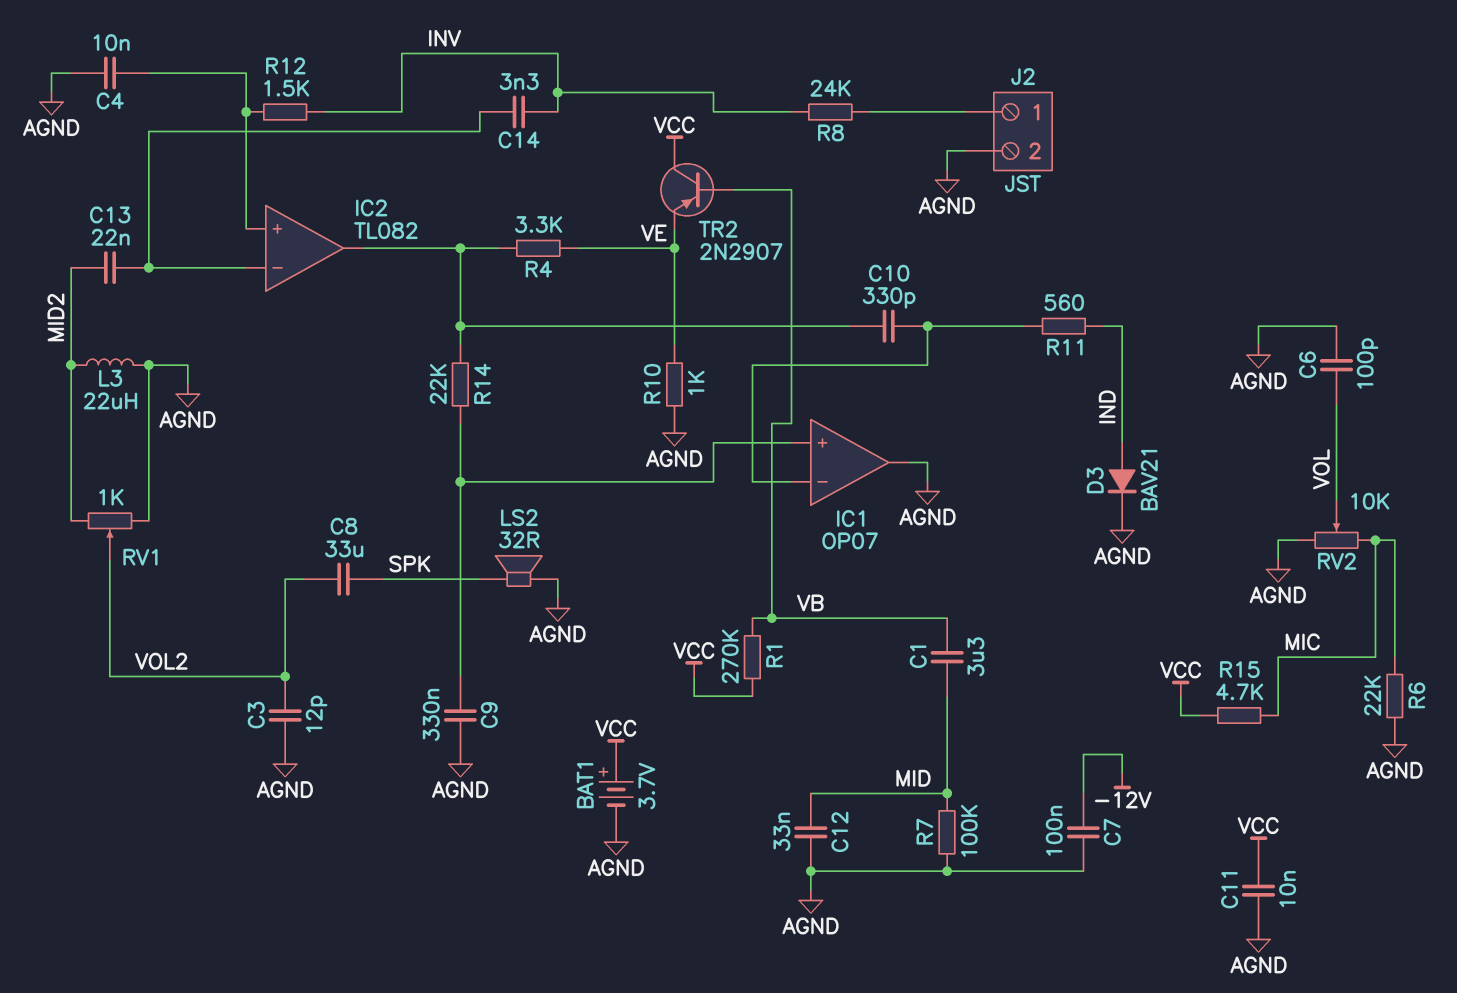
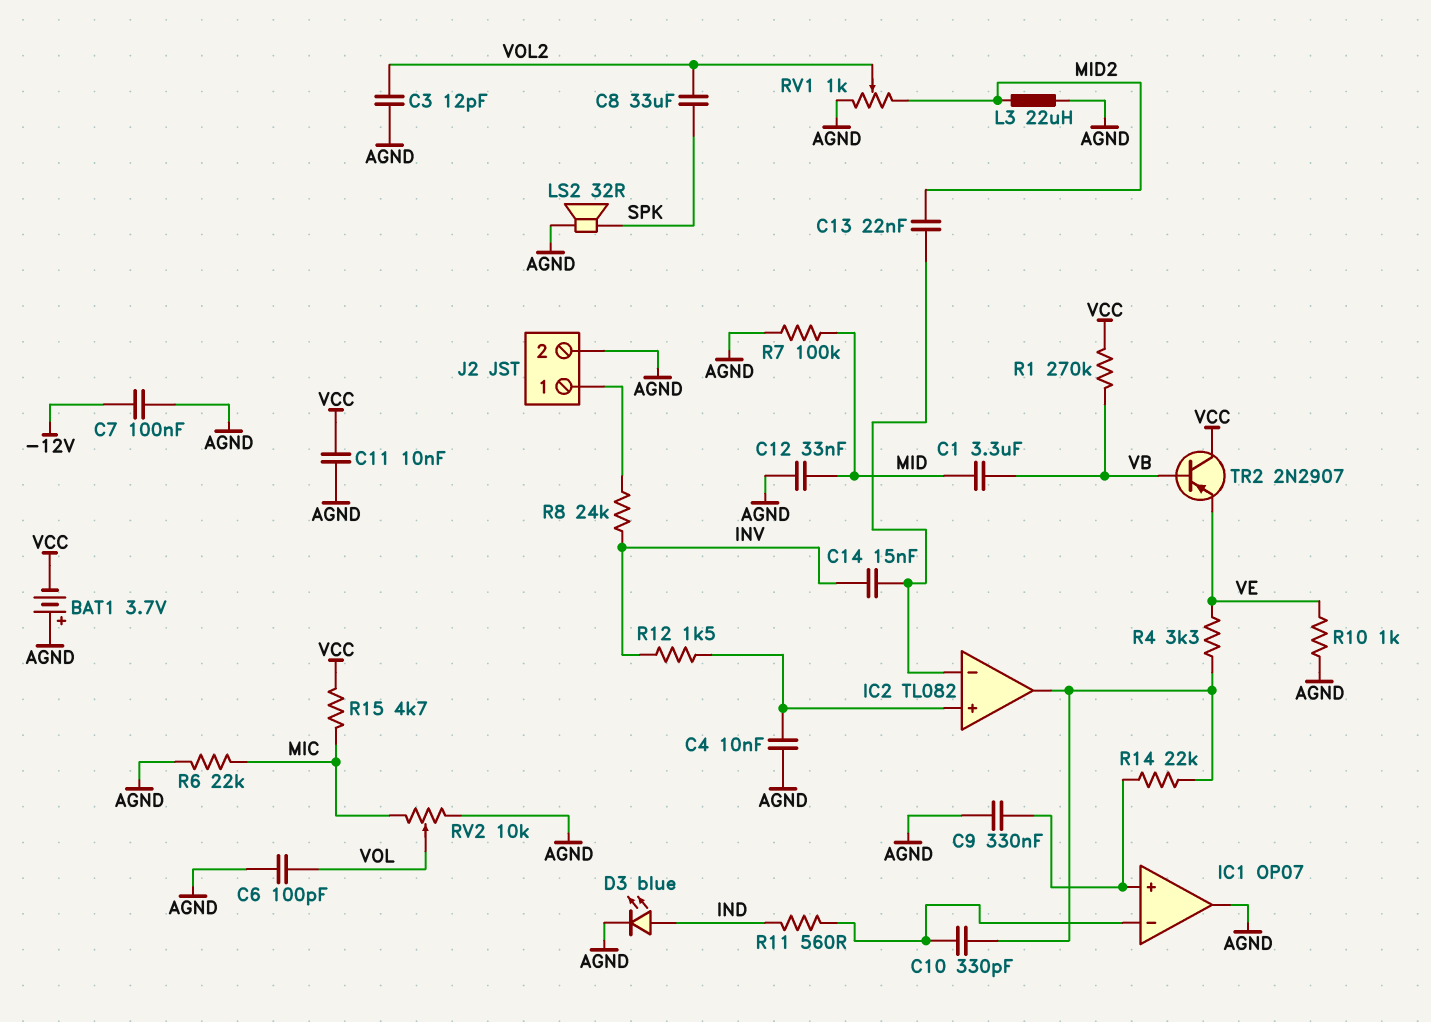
BAT1: 3.7V (plus VCC, minus AGND) -> 3.7V (plus AGND, minus VCC)
C14: 3.3nF (IC2/in-, INV) -> 15nF (IC2/in-, INV)
D3: diode BAV21 (A IND, K AGND) -> LED blue (A IND, K AGND)

